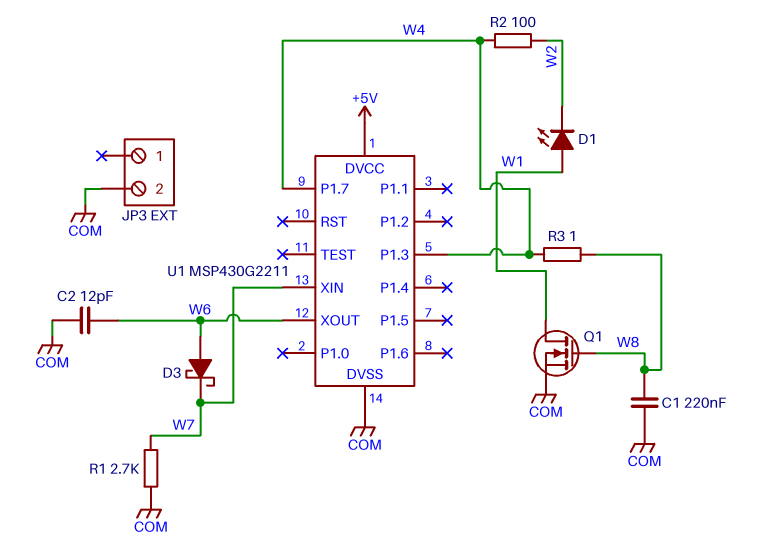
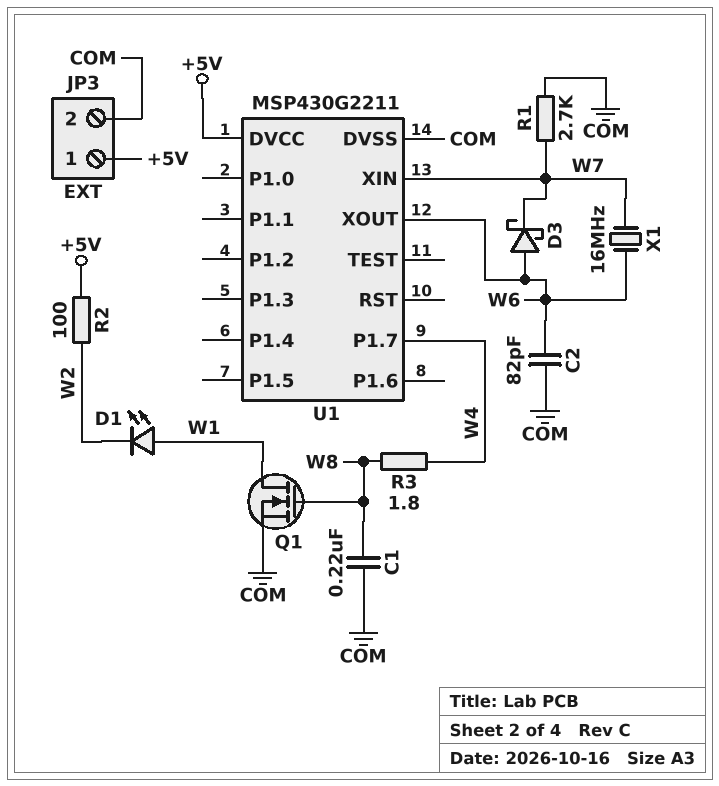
C2: 12pF (COM, W6) -> 82pF (COM, W6)
JP3 pin 1: none -> +5V
R2: 100 (W2, W4) -> 100 (+5V, W2)
R3: 1 (W4, W8) -> 1.8 (W4, W8)
U1 pin P1.3: W4 -> none
X1: none -> 16MHz (W6, W7)

